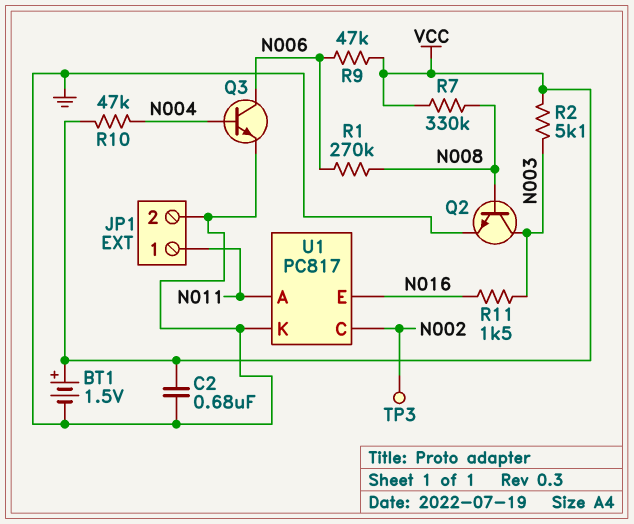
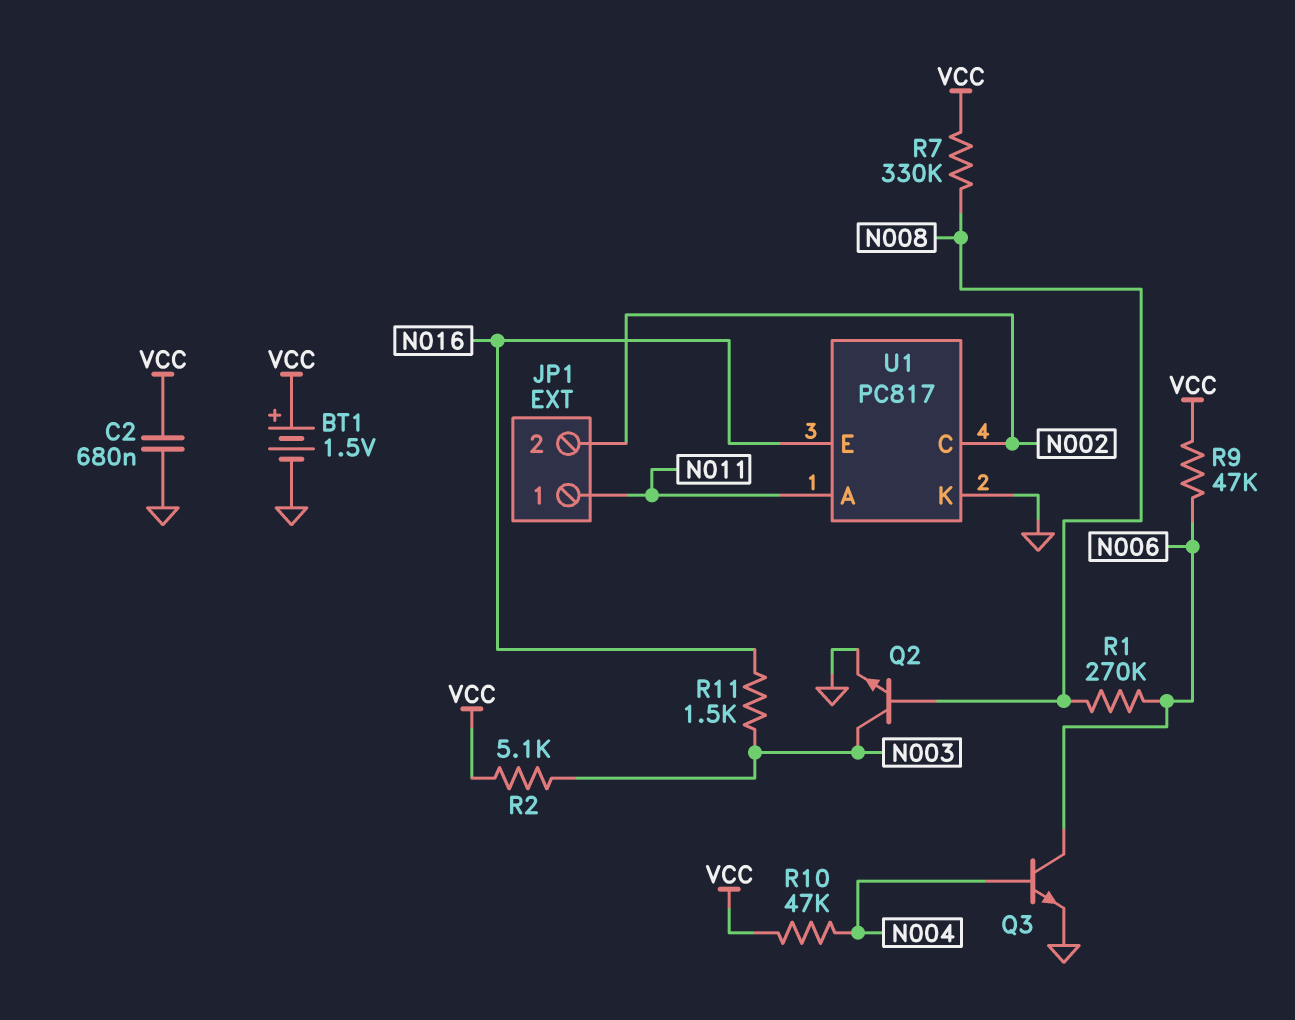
JP1 pin 2: GND -> N002
TP3: test point (N002) -> none

